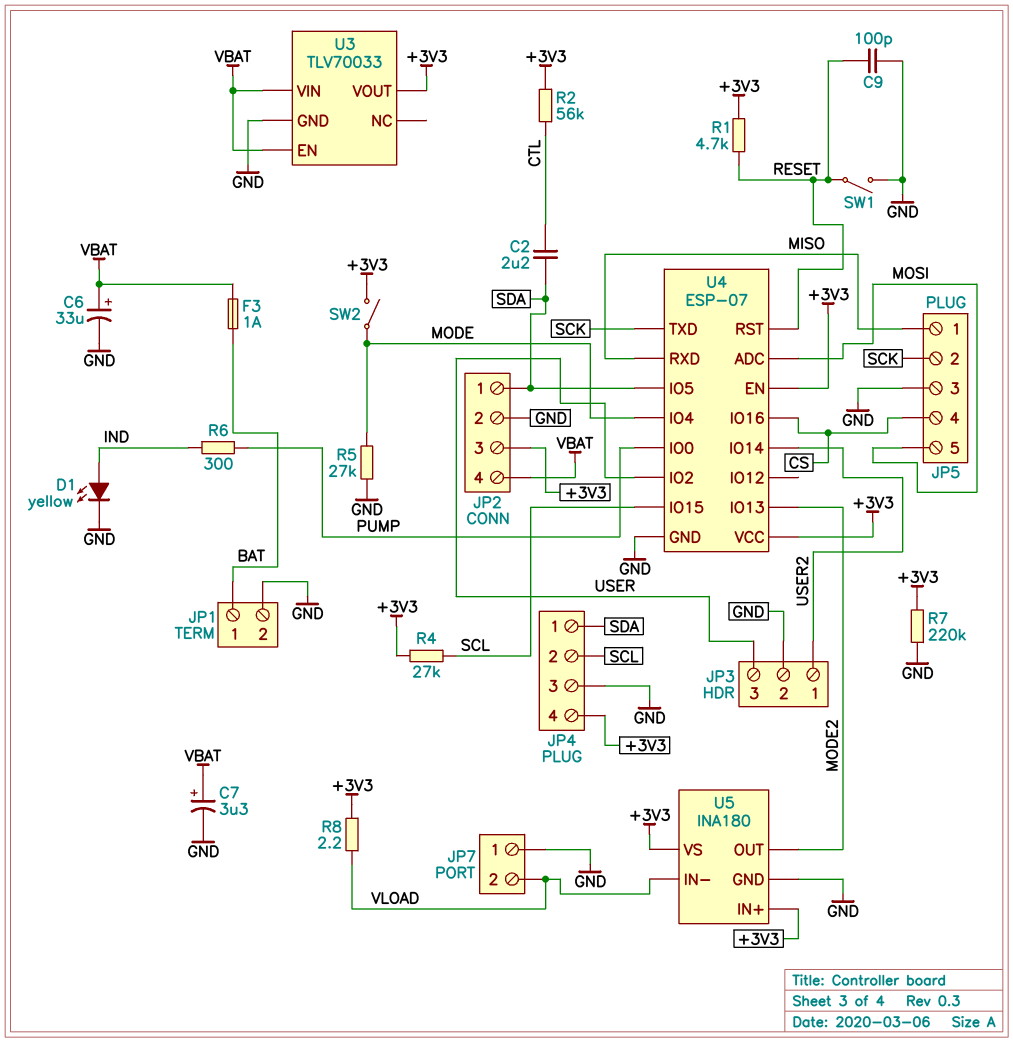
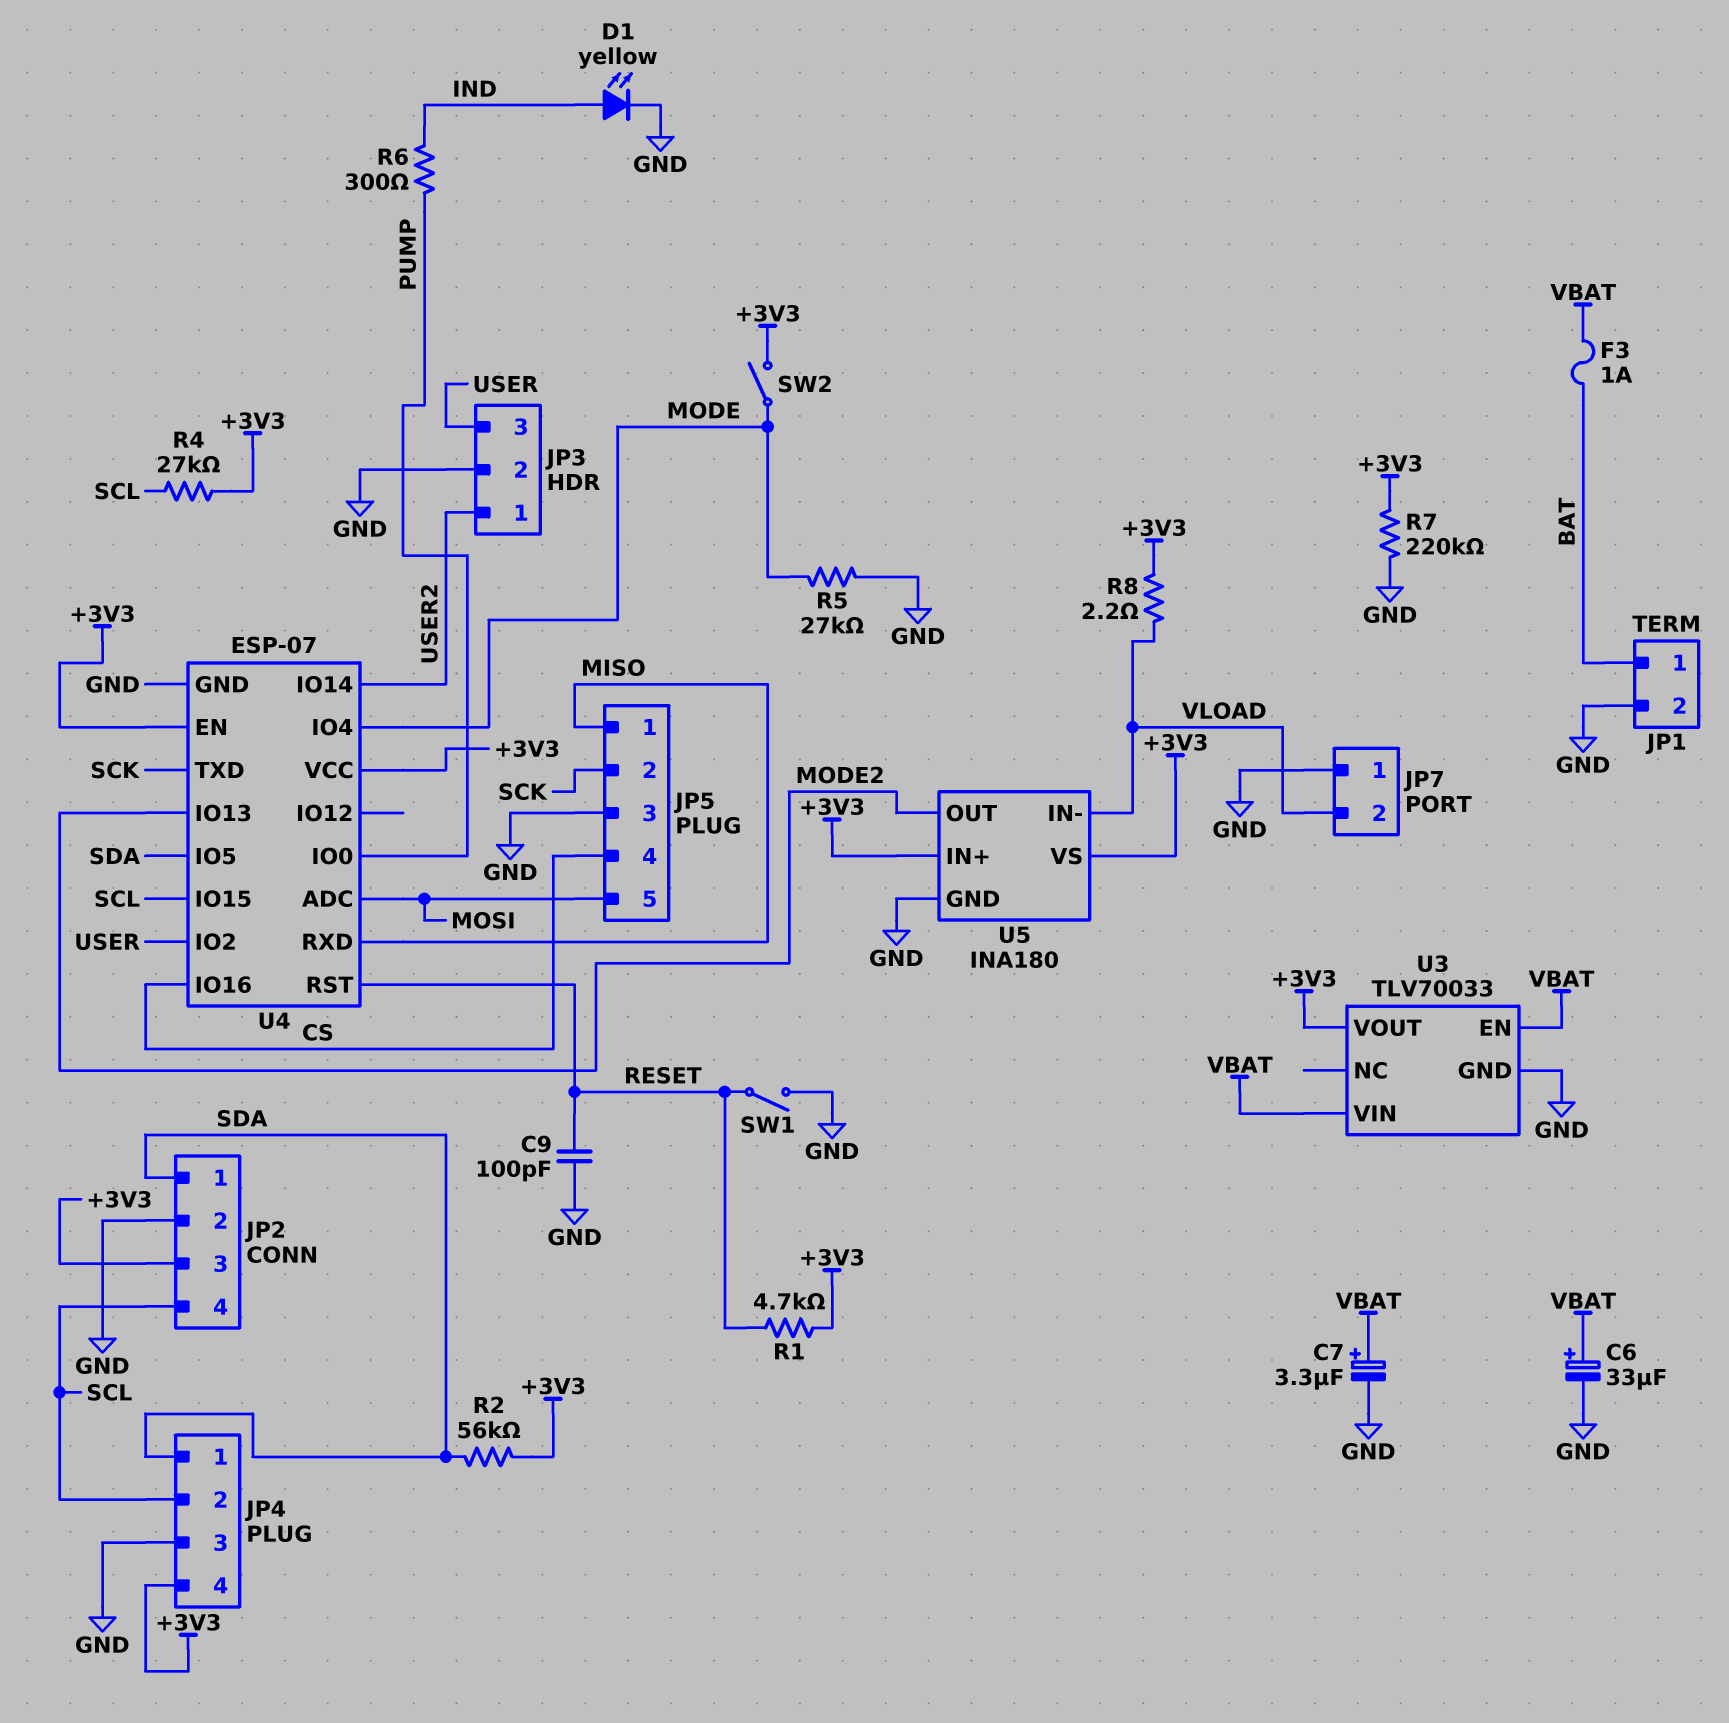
C2: 2.2uF (CTL, SDA) -> none
JP2 pin 4: VBAT -> SCL
R2: 56k (+3V3, CTL) -> 56k (+3V3, SDA)

